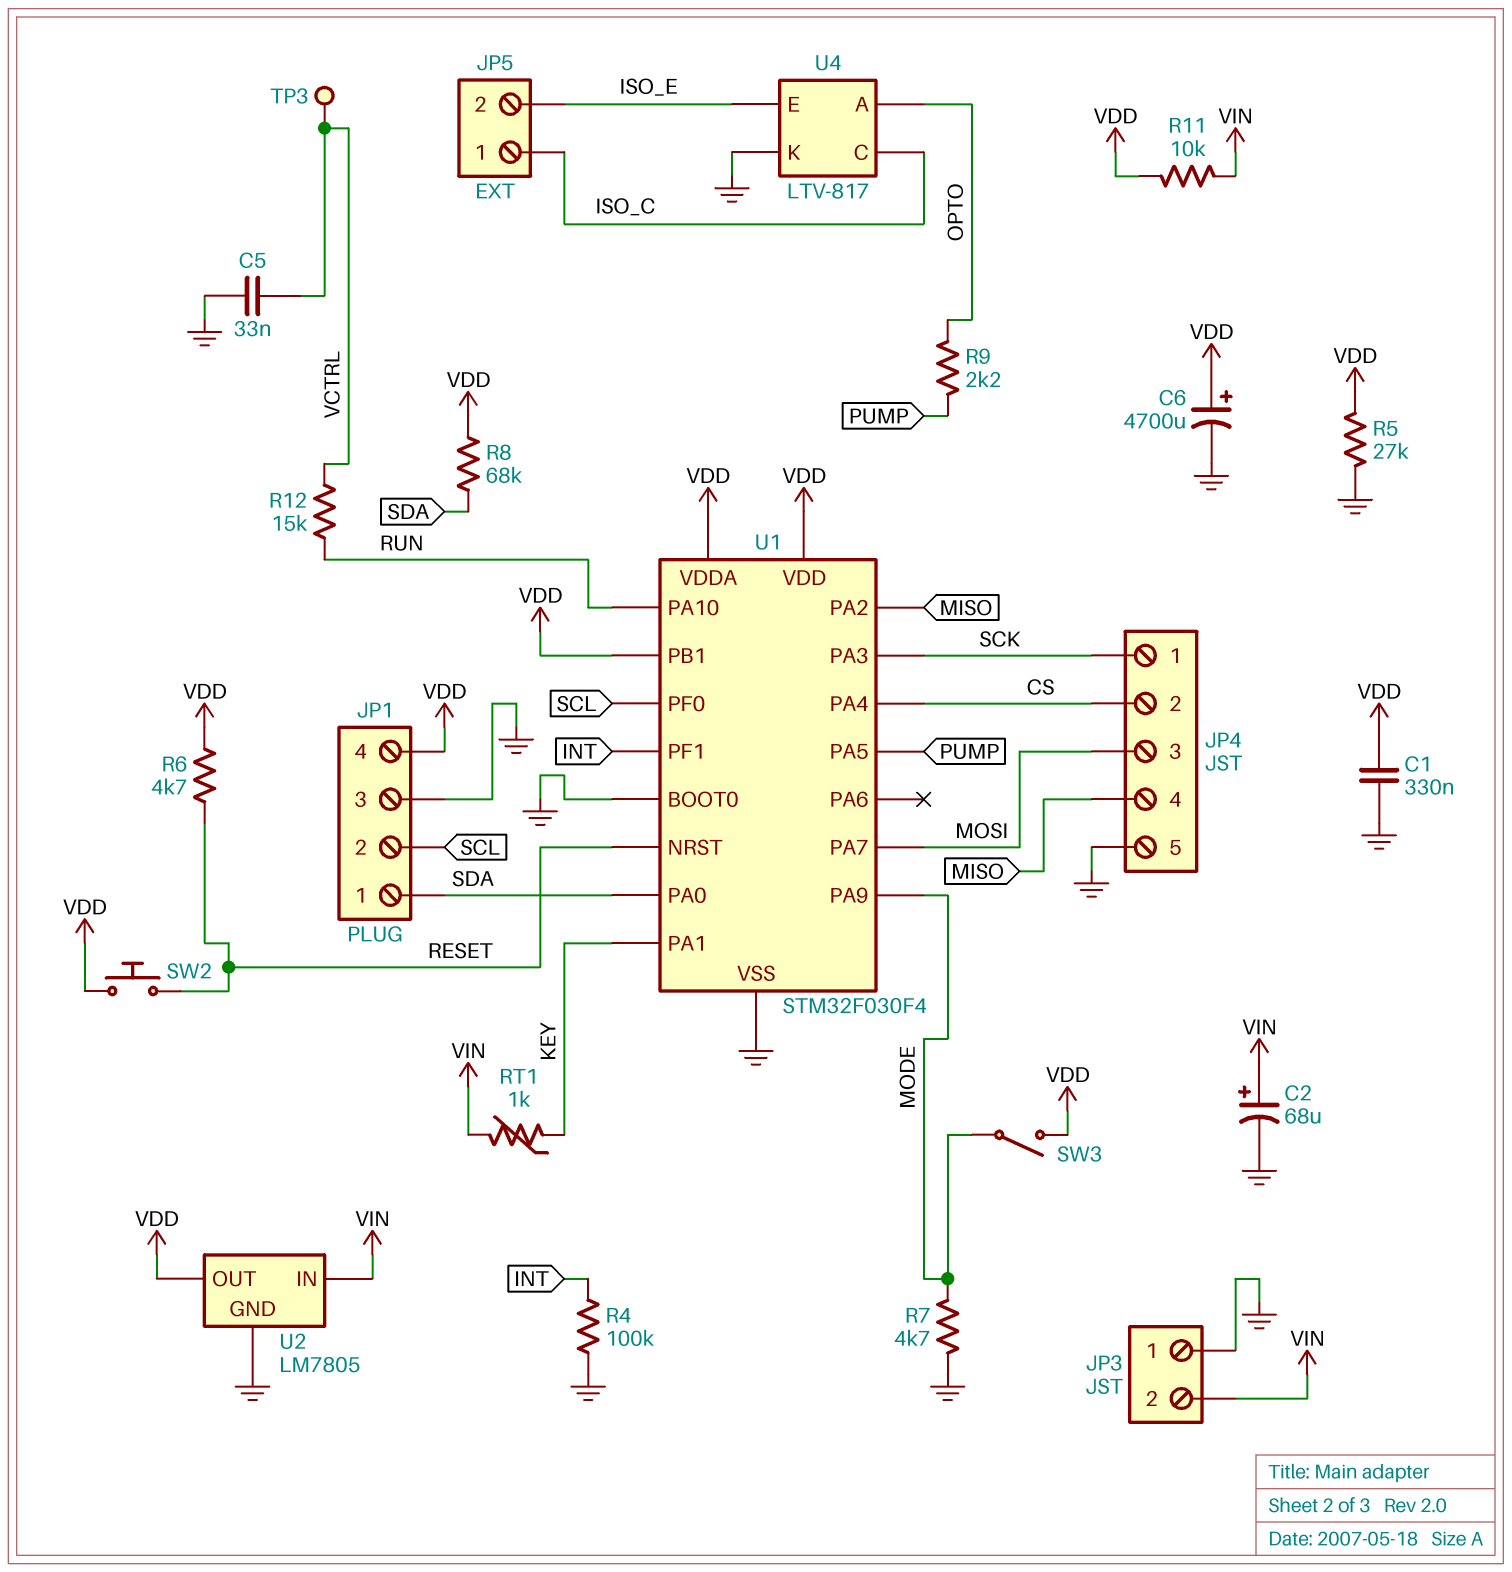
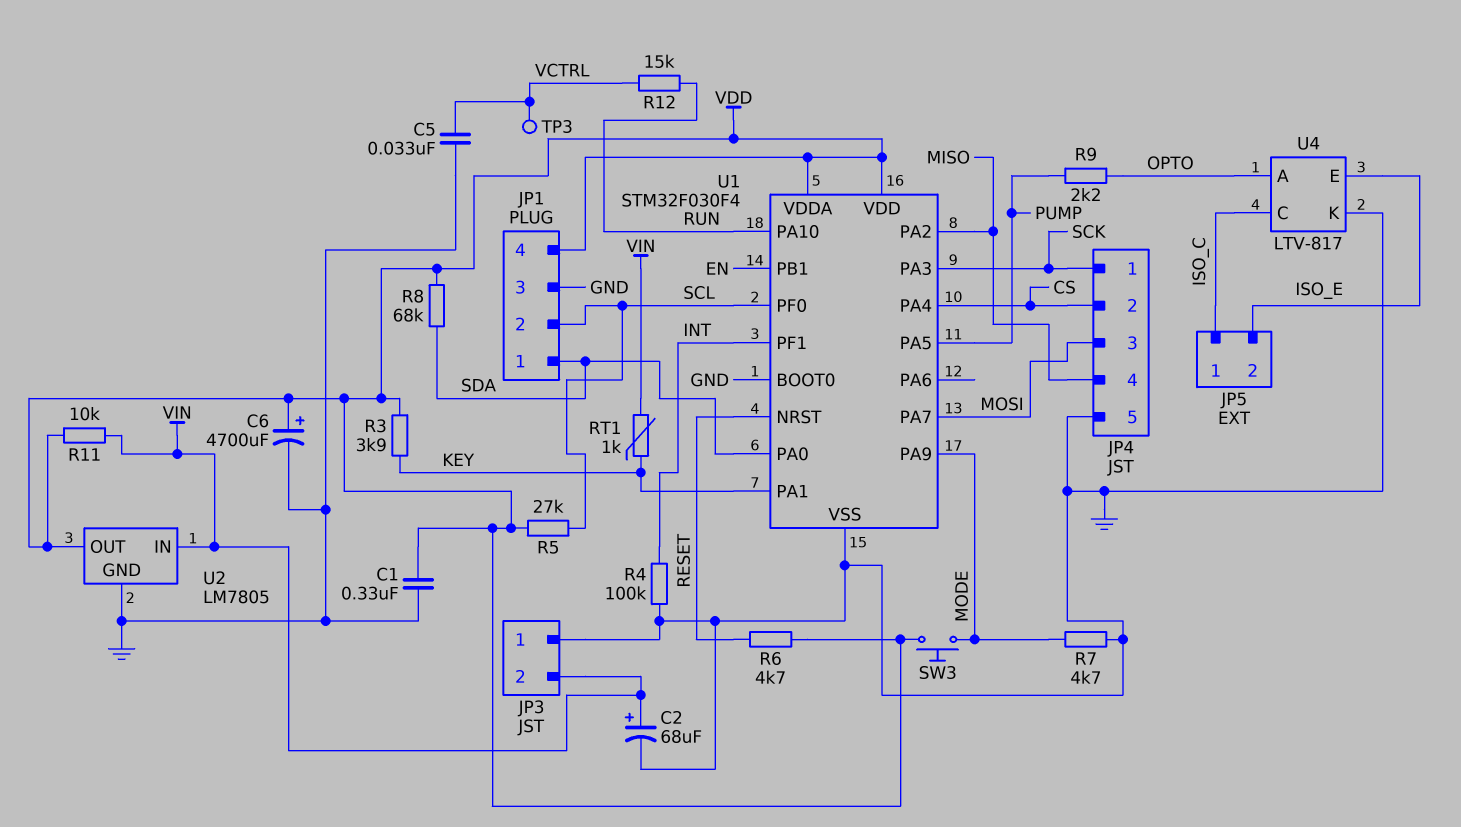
R3: none -> 3.9k (KEY, VDD)
R5: 27k (GND, VDD) -> 27k (SCL, VDD)
SW2: button (RESET, VDD) -> none
SW3: switch (MODE, VDD) -> button (MODE, VDD)
U1 pin PB1: VDD -> EN

